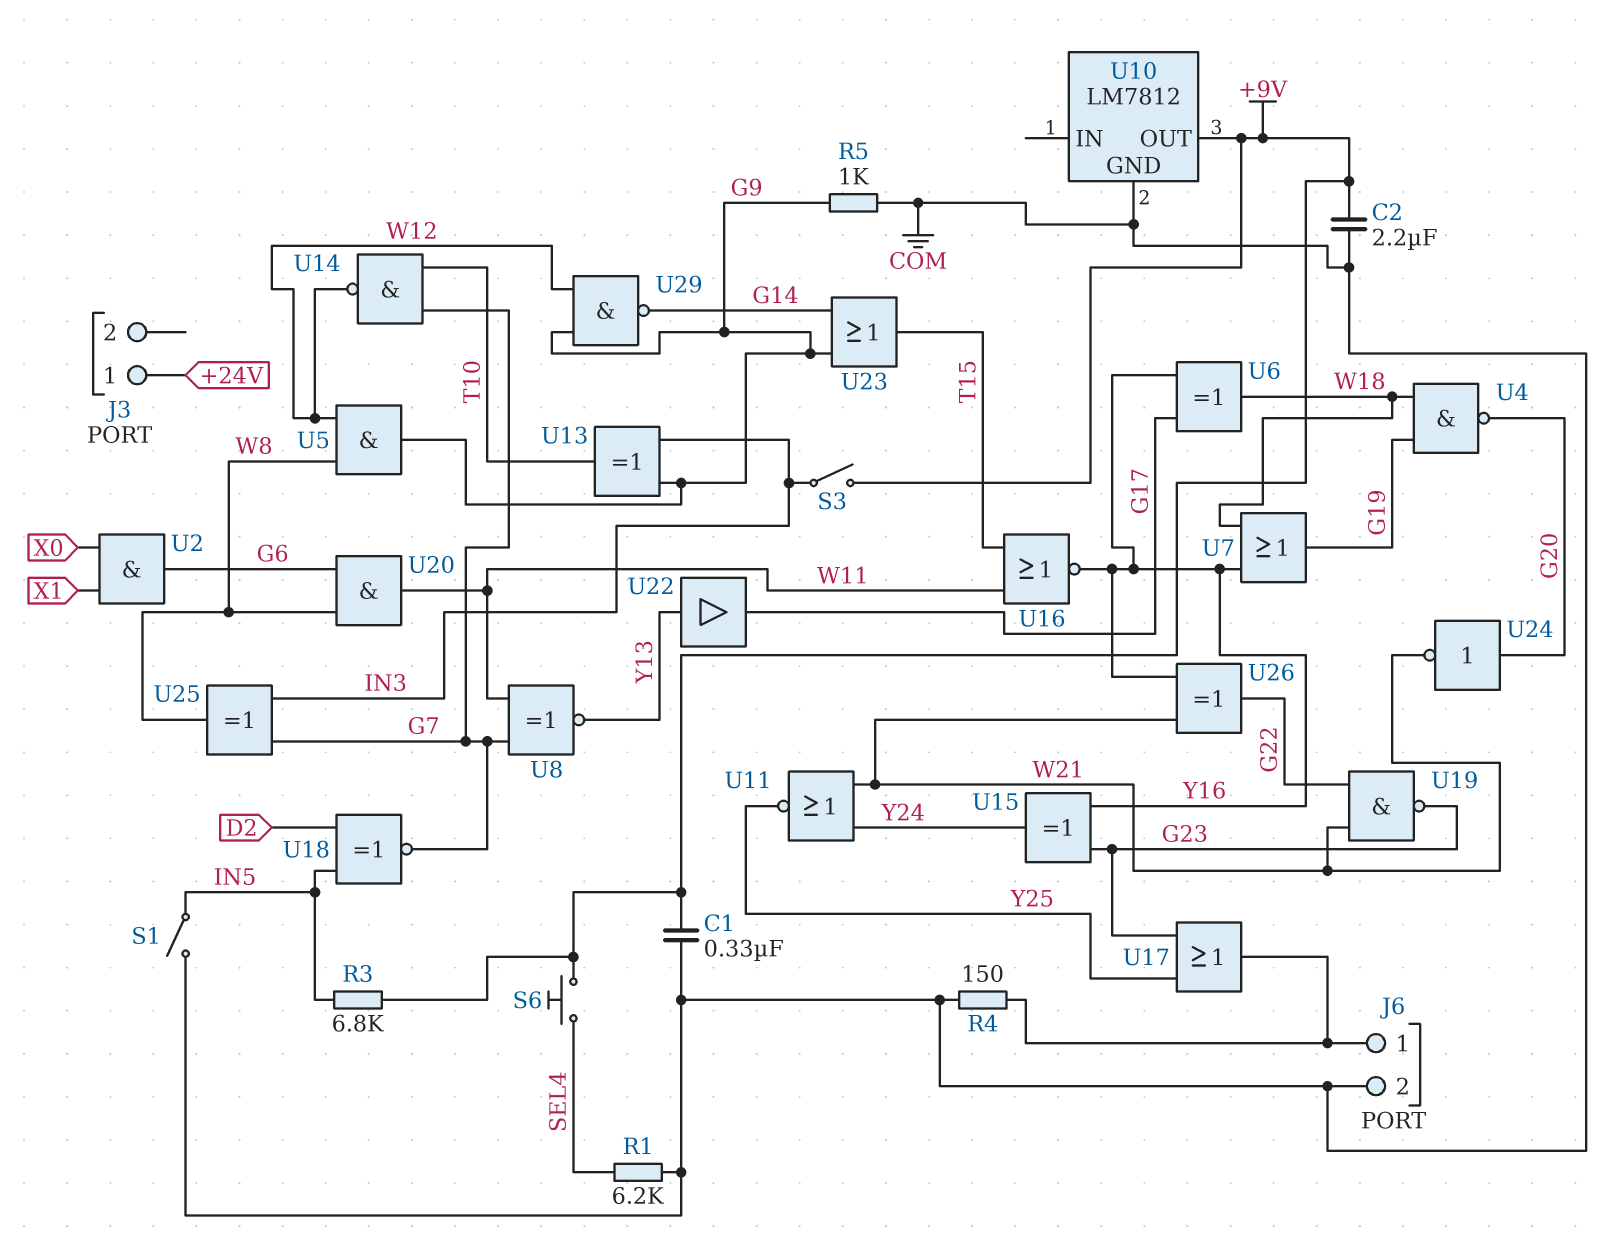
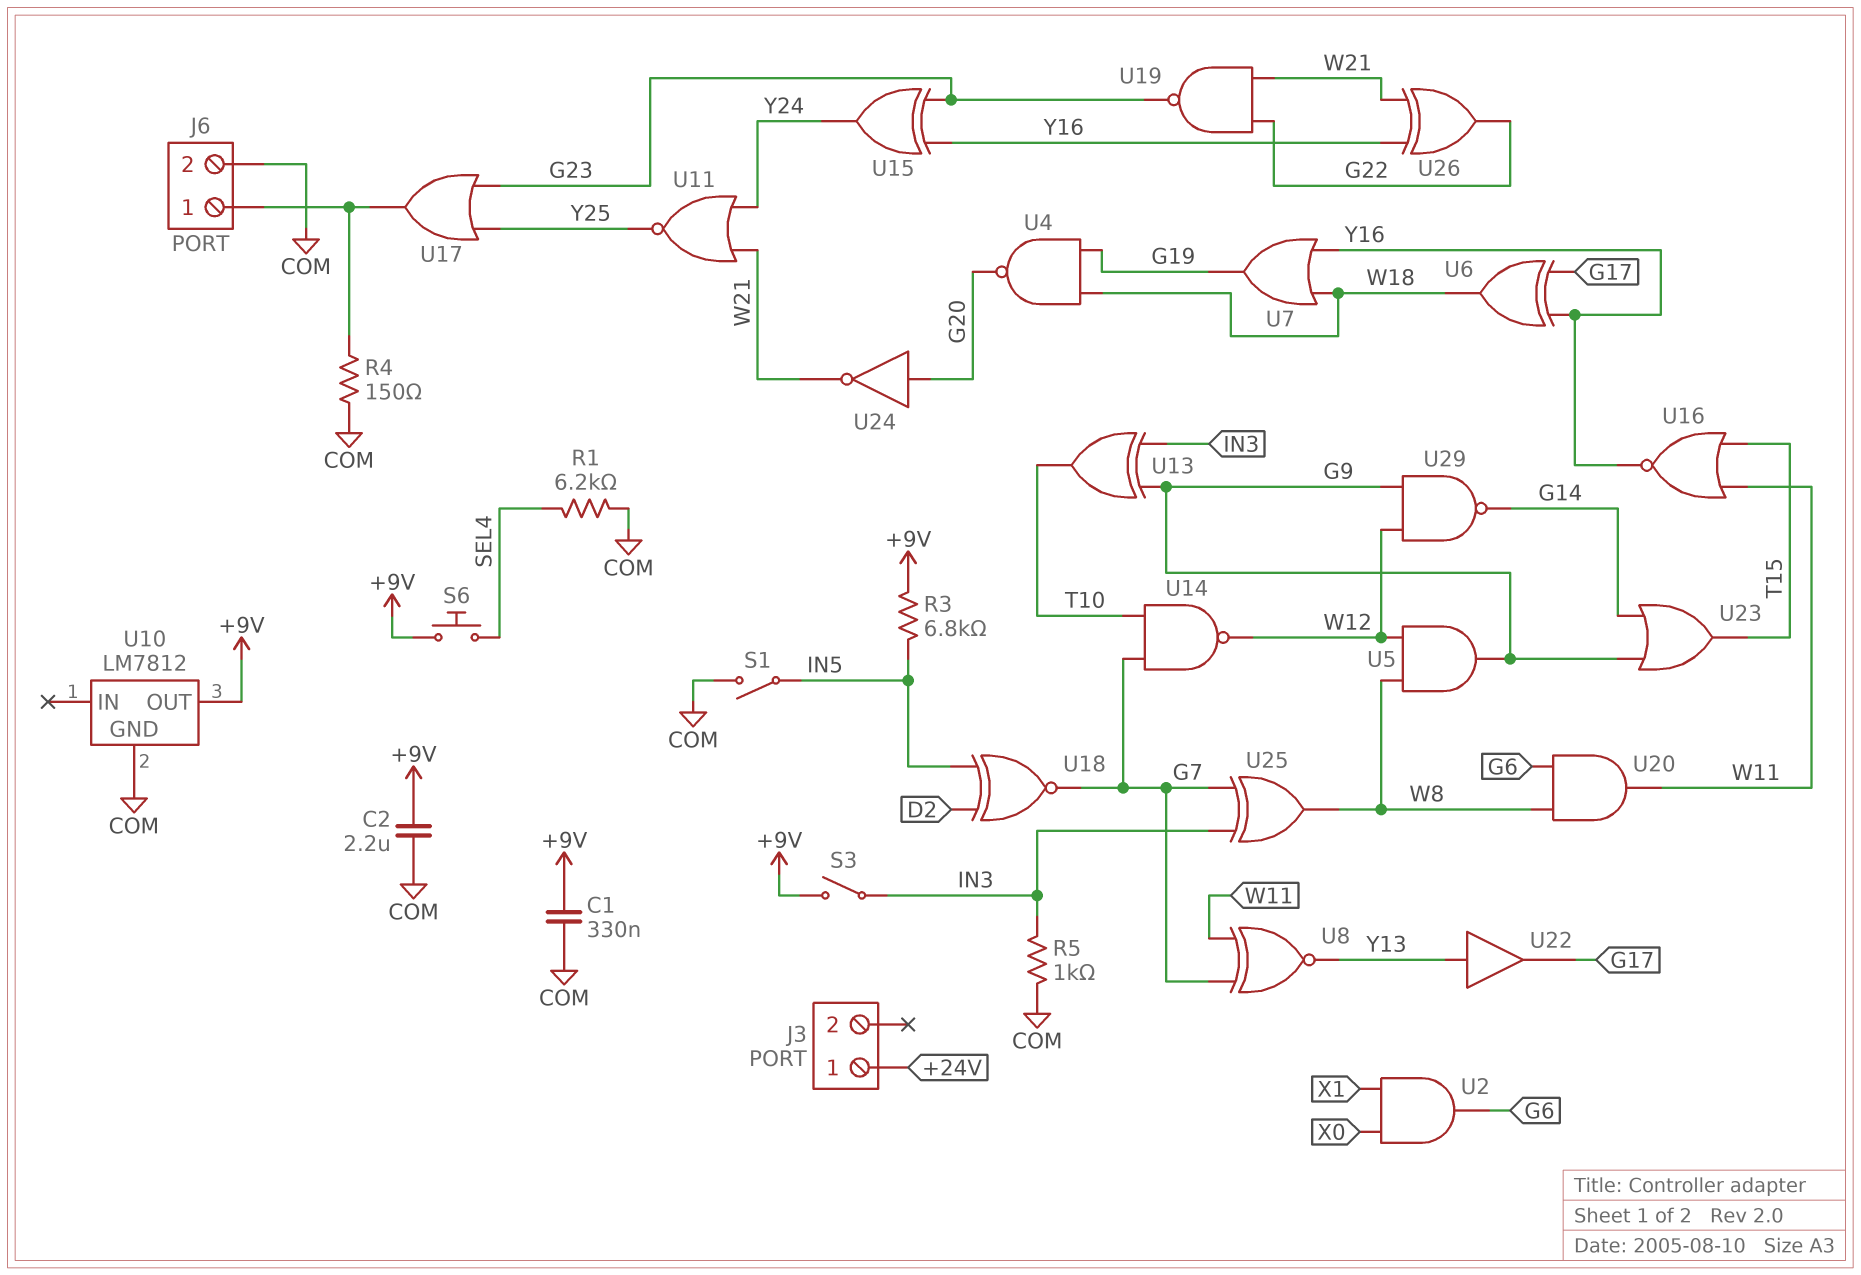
R5: 1k (COM, G9) -> 1k (COM, IN3)

